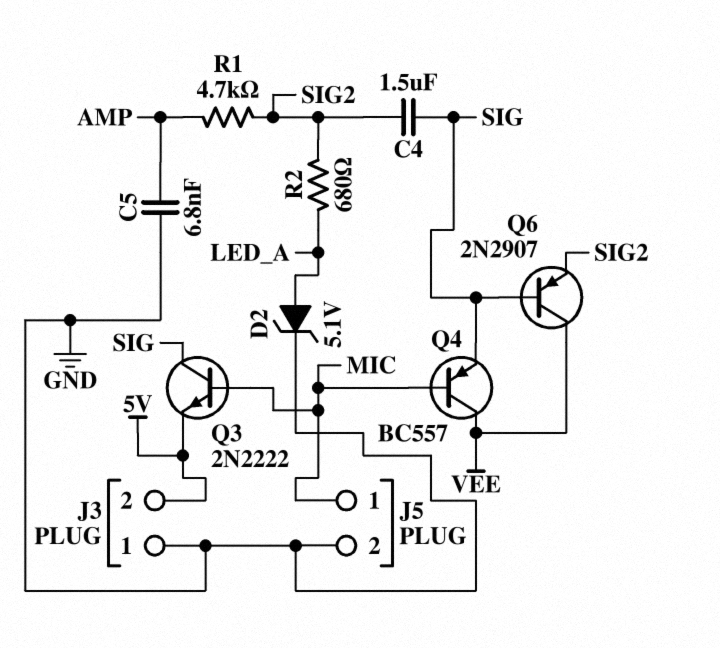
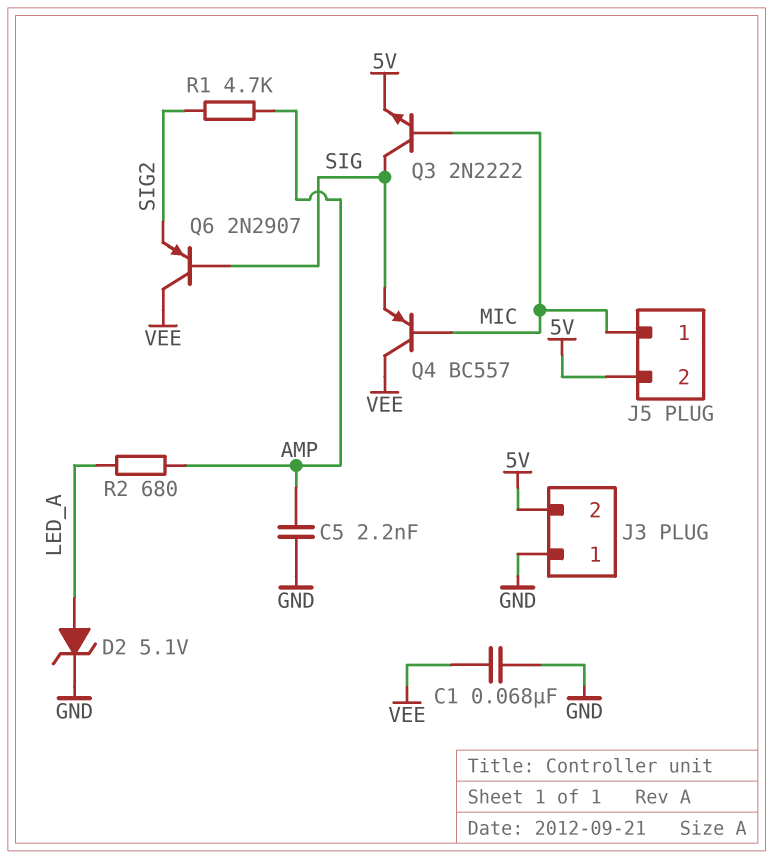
C1: none -> 68nF (GND, VEE)
C4: 1.5uF (SIG, SIG2) -> none
C5: 6.8nF (AMP, GND) -> 2.2nF (AMP, GND)
J5 pin 2: GND -> 5V
R2: 680 (LED_A, SIG2) -> 680 (AMP, LED_A)

